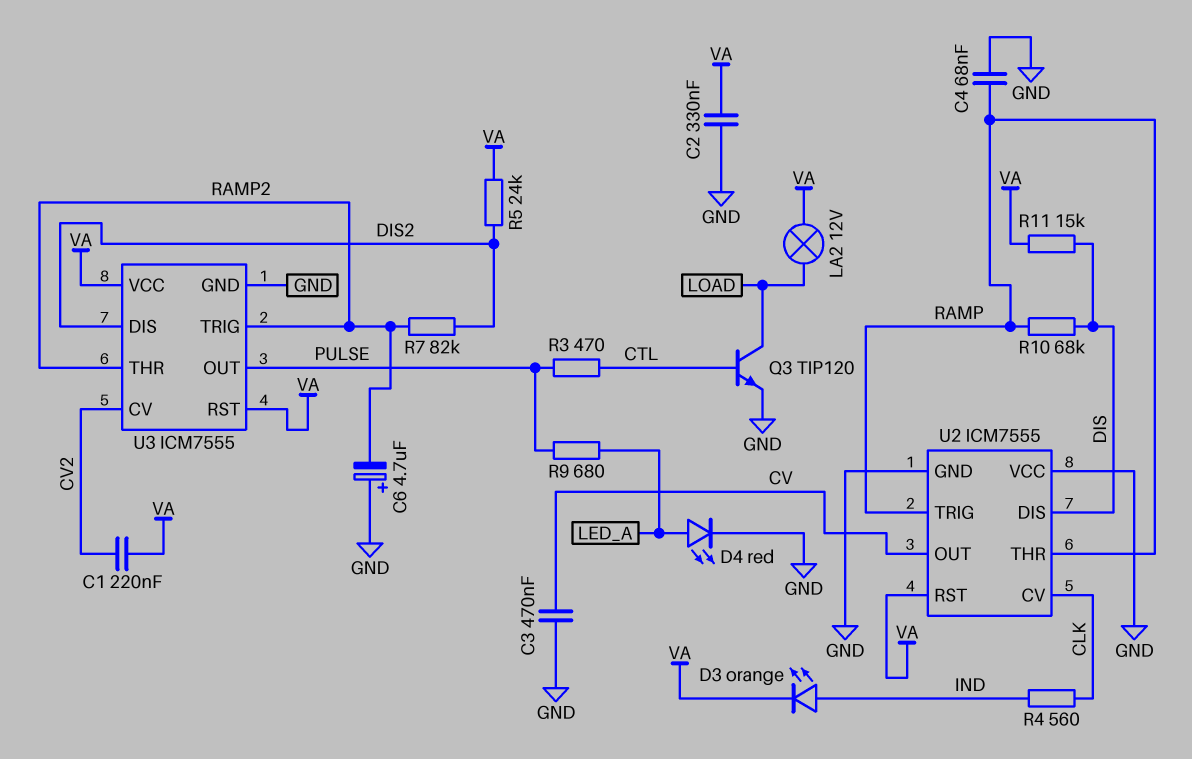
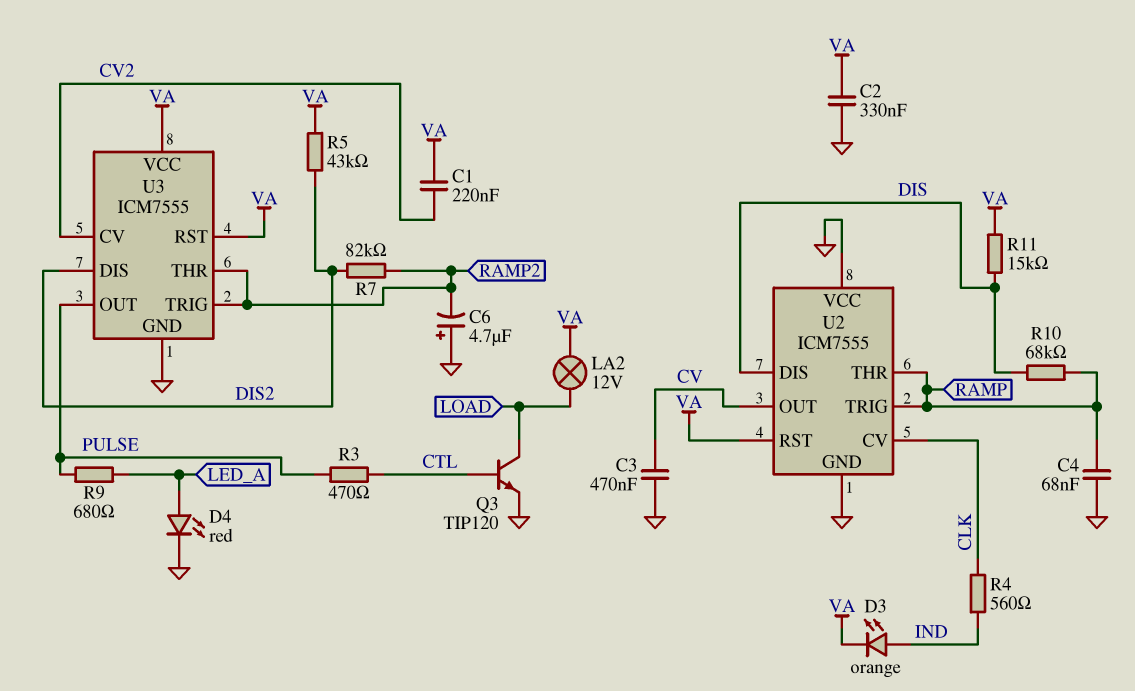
R5: 24k (DIS2, VA) -> 43k (DIS2, VA)

